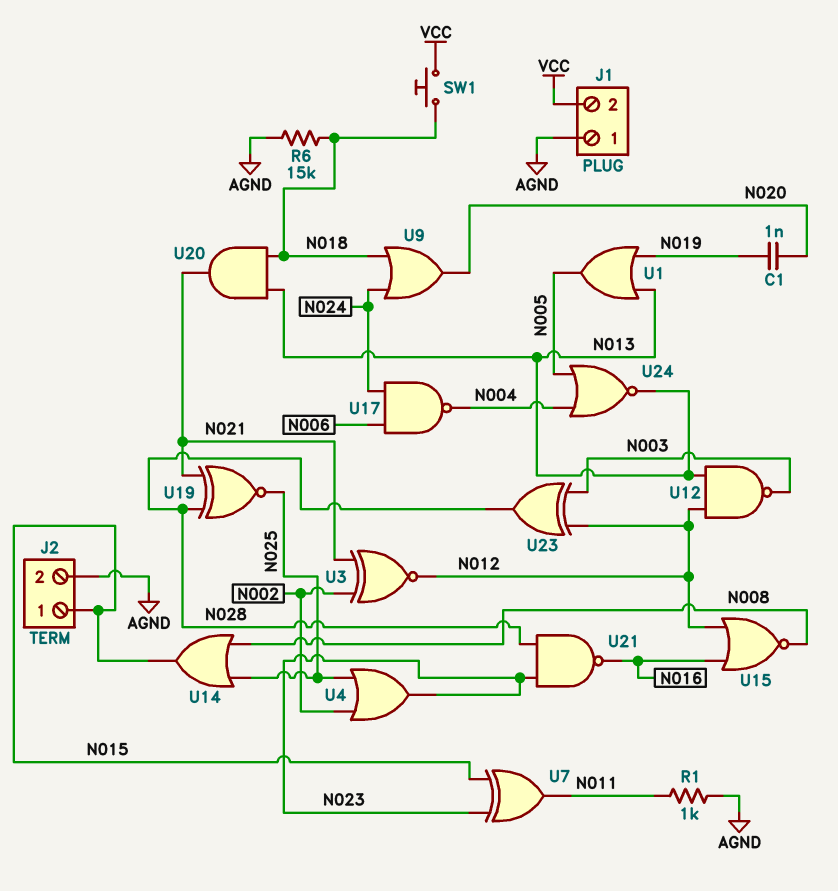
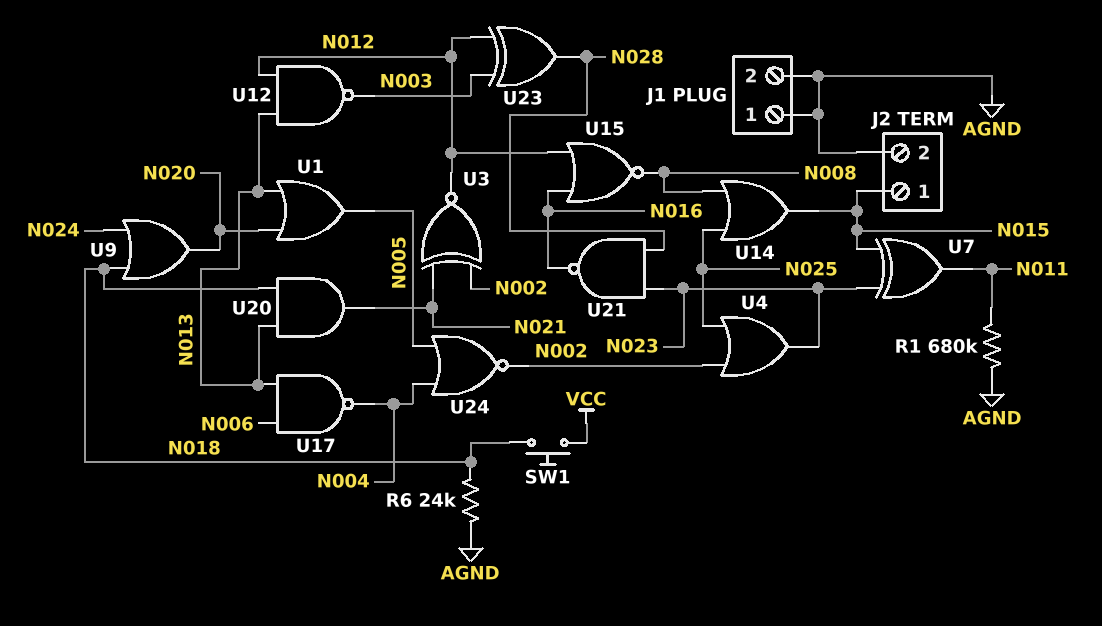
C1: 1nF (N019, N020) -> none
J1 pin 2: VCC -> AGND
R1: 1k (AGND, N011) -> 680k (AGND, N011)
R6: 15k (AGND, N018) -> 24k (AGND, N018)
U1: OR (in N013, in N019, out N005) -> OR (in N013, in N020, out N005)
U17: NAND (in N006, in N024, out N004) -> NAND (in N006, in N013, out N004)
U19: XNOR (in N021, in N028, out N025) -> none
U24: NOR (in N004, in N005, out N013) -> NOR (in N004, in N005, out N002)

